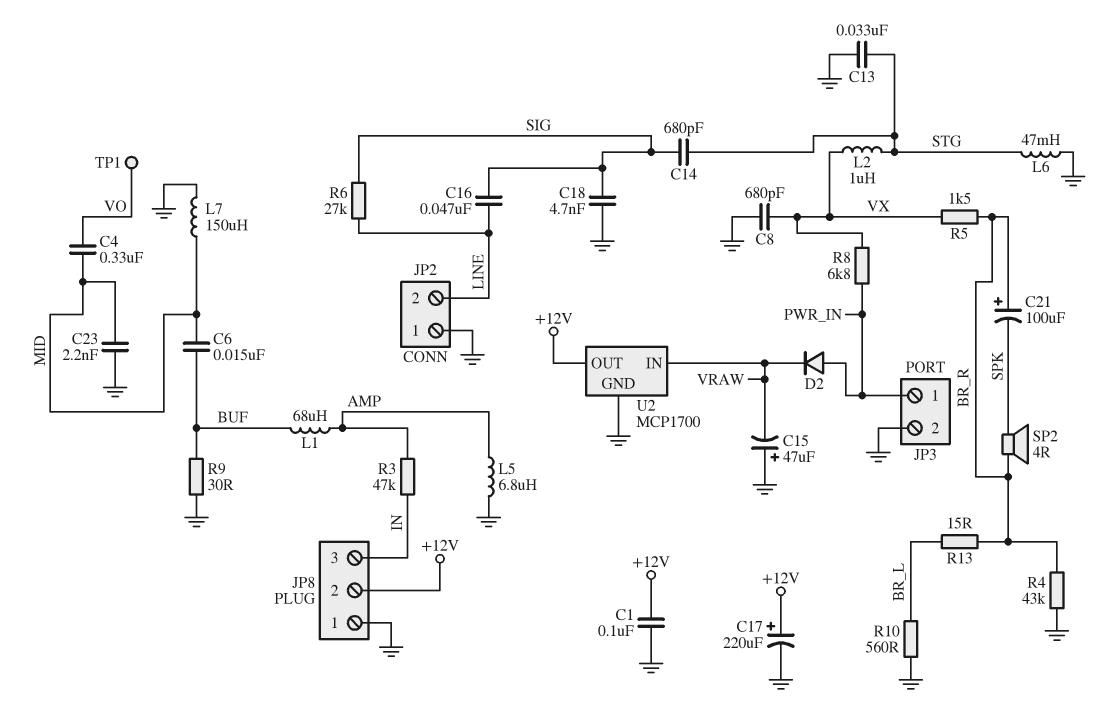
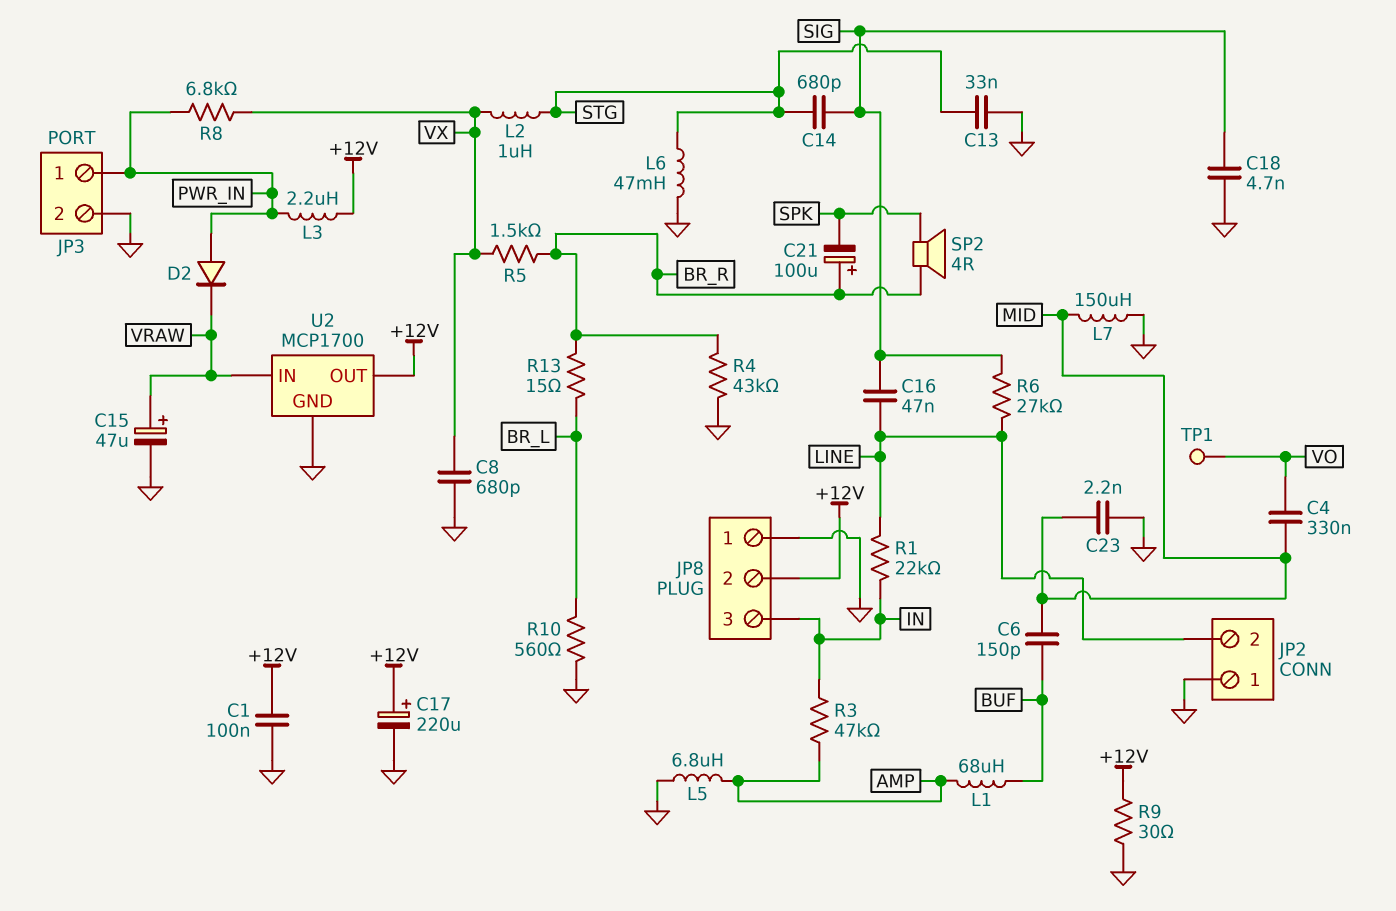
C6: 15nF (BUF, MID) -> 150pF (BUF, MID)
C15: 47uF (plus GND, minus VRAW) -> 47uF (plus VRAW, minus GND)
L3: none -> 2.2uH (+12V, PWR_IN)
R1: none -> 22k (IN, LINE)
R9: 30 (BUF, GND) -> 30 (+12V, GND)

